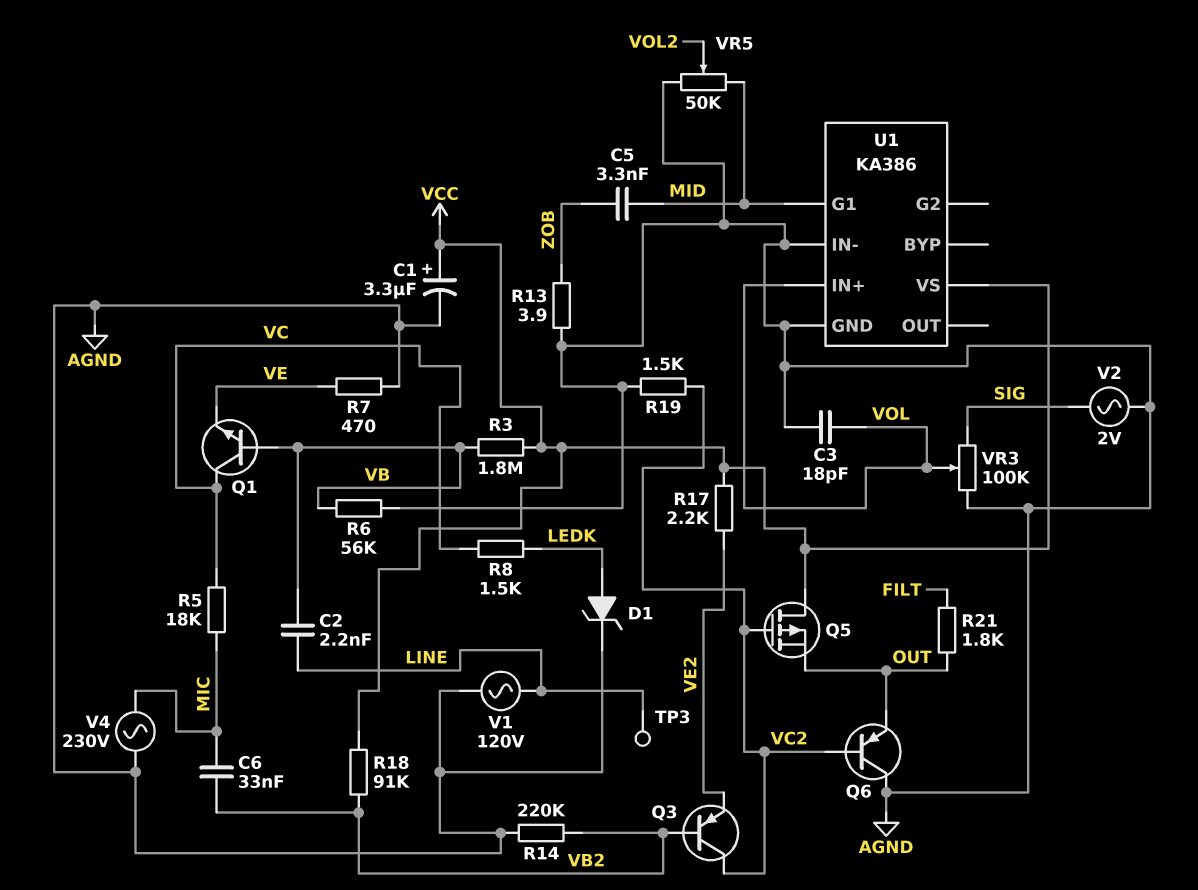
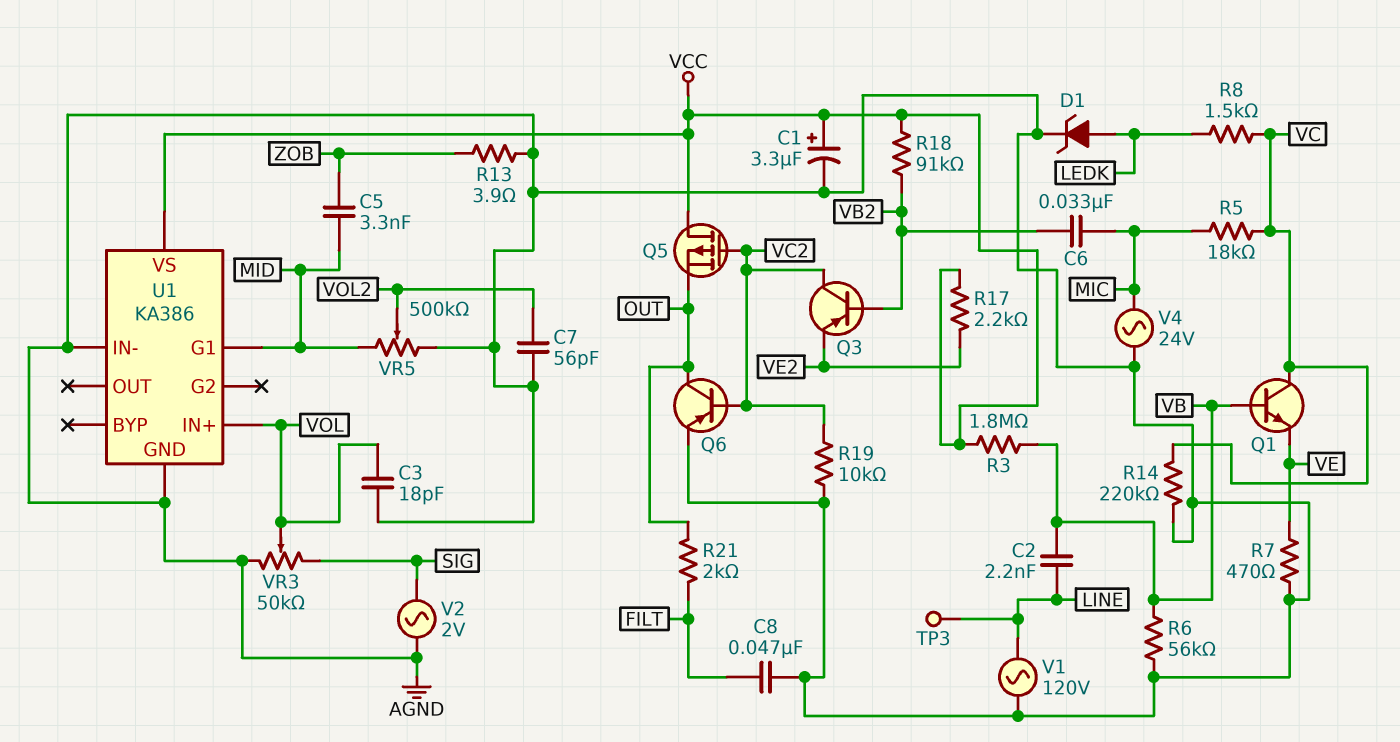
C7: none -> 56pF (AGND, VOL2)
C8: none -> 47nF (AGND, FILT)
Q6: PNP (B VC2, C AGND, E OUT) -> PNP (B VC2, C OUT, E AGND)
R14: 220k (AGND, VB2) -> 220k (AGND, VC)
R19: 1.5k (AGND, VC2) -> 10k (AGND, VC2)
R21: 1.8k (FILT, OUT) -> 2k (FILT, OUT)
V4: AC 230V (AGND, MIC) -> AC 24V (AGND, MIC)
VR3: 100k (AGND, SIG, wiper VOL) -> 50k (AGND, SIG, wiper VOL)
VR5: 50k (AGND, MID, wiper VOL2) -> 500k (AGND, MID, wiper VOL2)

